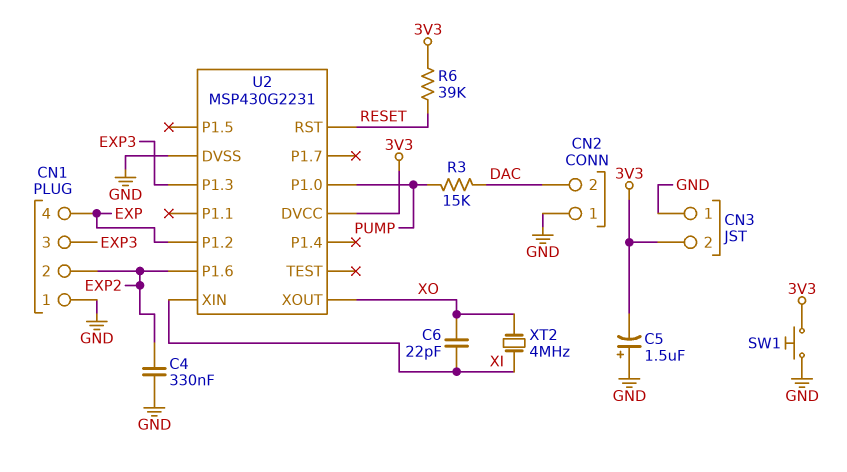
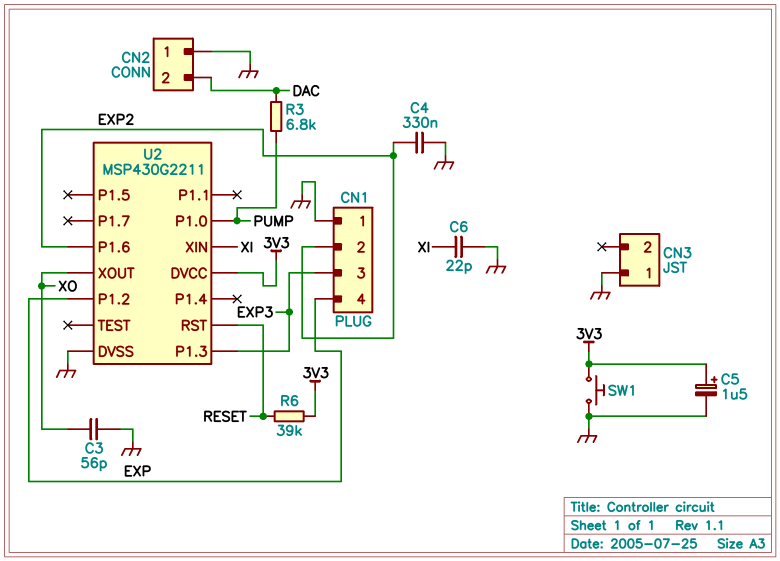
C3: none -> 56pF (GND, XO)
C5: 1.5uF (plus GND, minus 3V3) -> 1.5uF (plus 3V3, minus GND)
C6: 22pF (XI, XO) -> 22pF (GND, XI)
CN3 pin 2: 3V3 -> none
R3: 15k (DAC, PUMP) -> 6.8k (DAC, PUMP)
U2: MSP430G2231 -> MSP430G2211
XT2: 4MHz (XI, XO) -> none

